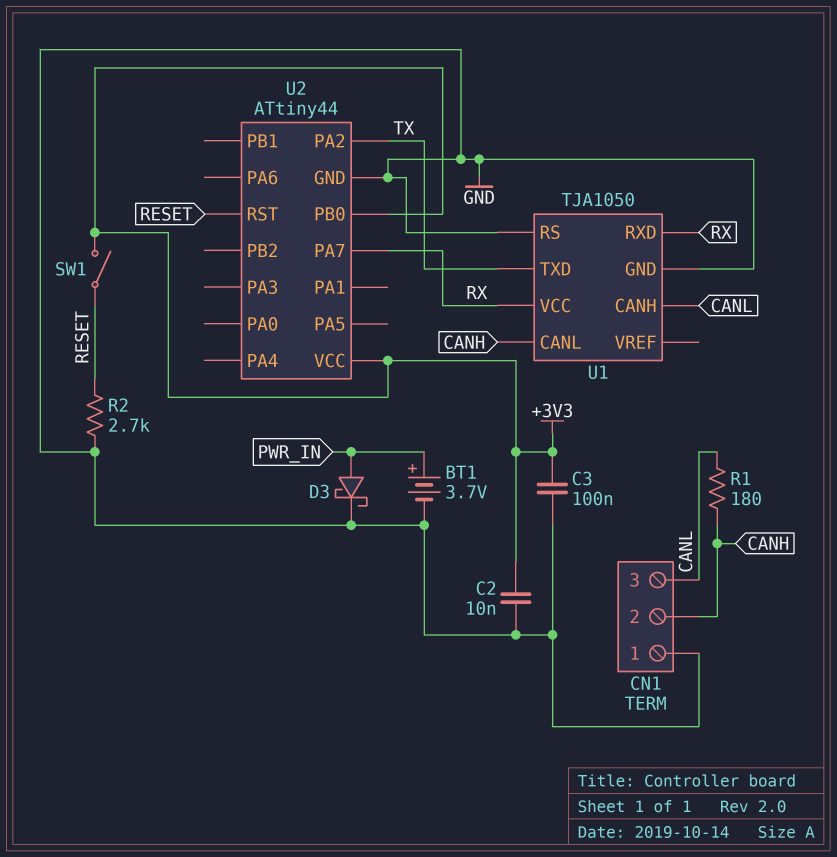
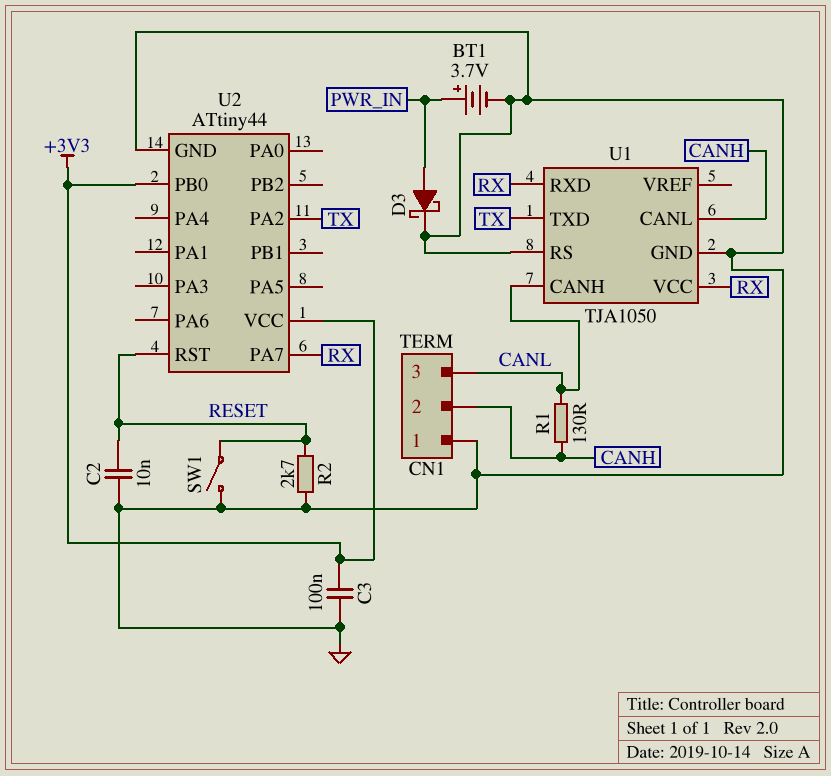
C2: 10nF (+3V3, GND) -> 10nF (GND, RESET)
R1: 180 (CANH, CANL) -> 130 (CANH, CANL)
SW1: switch (+3V3, RESET) -> switch (GND, RESET)

